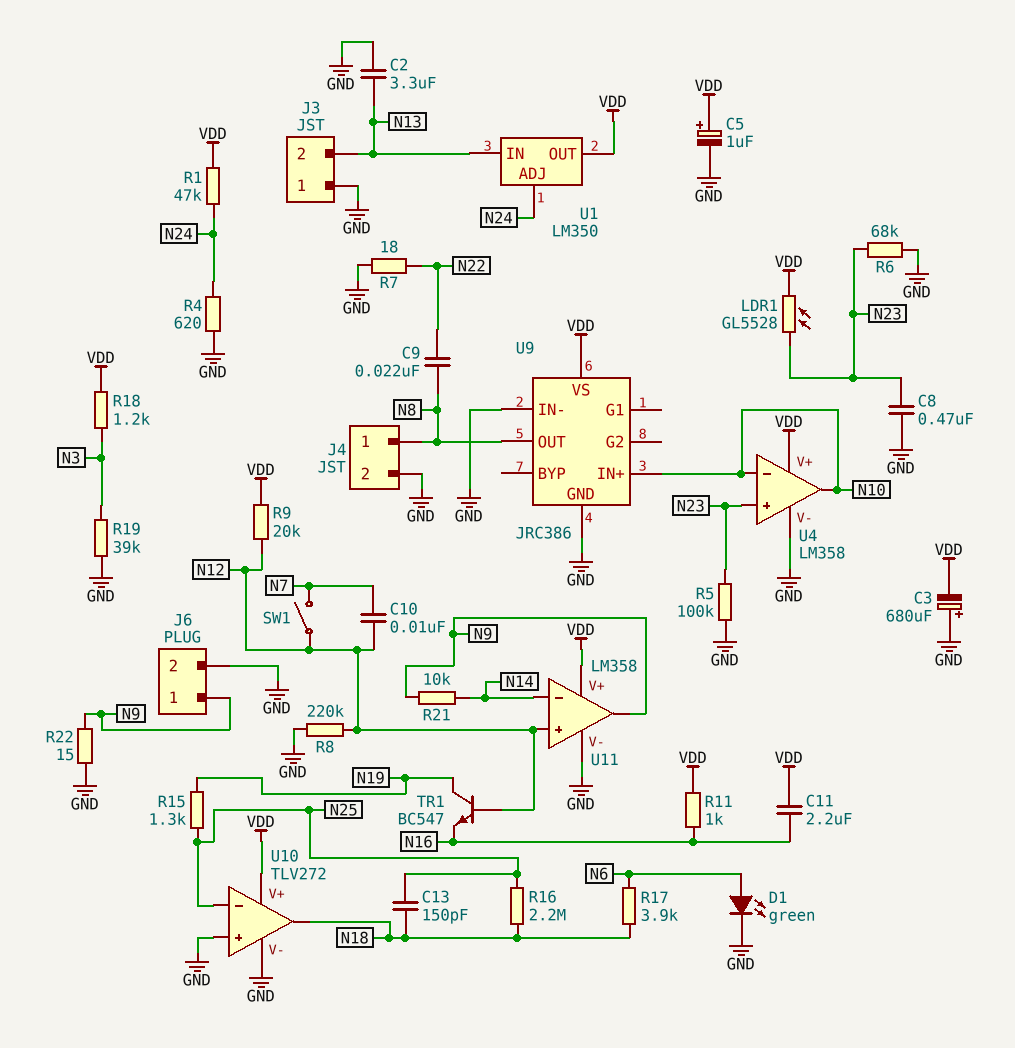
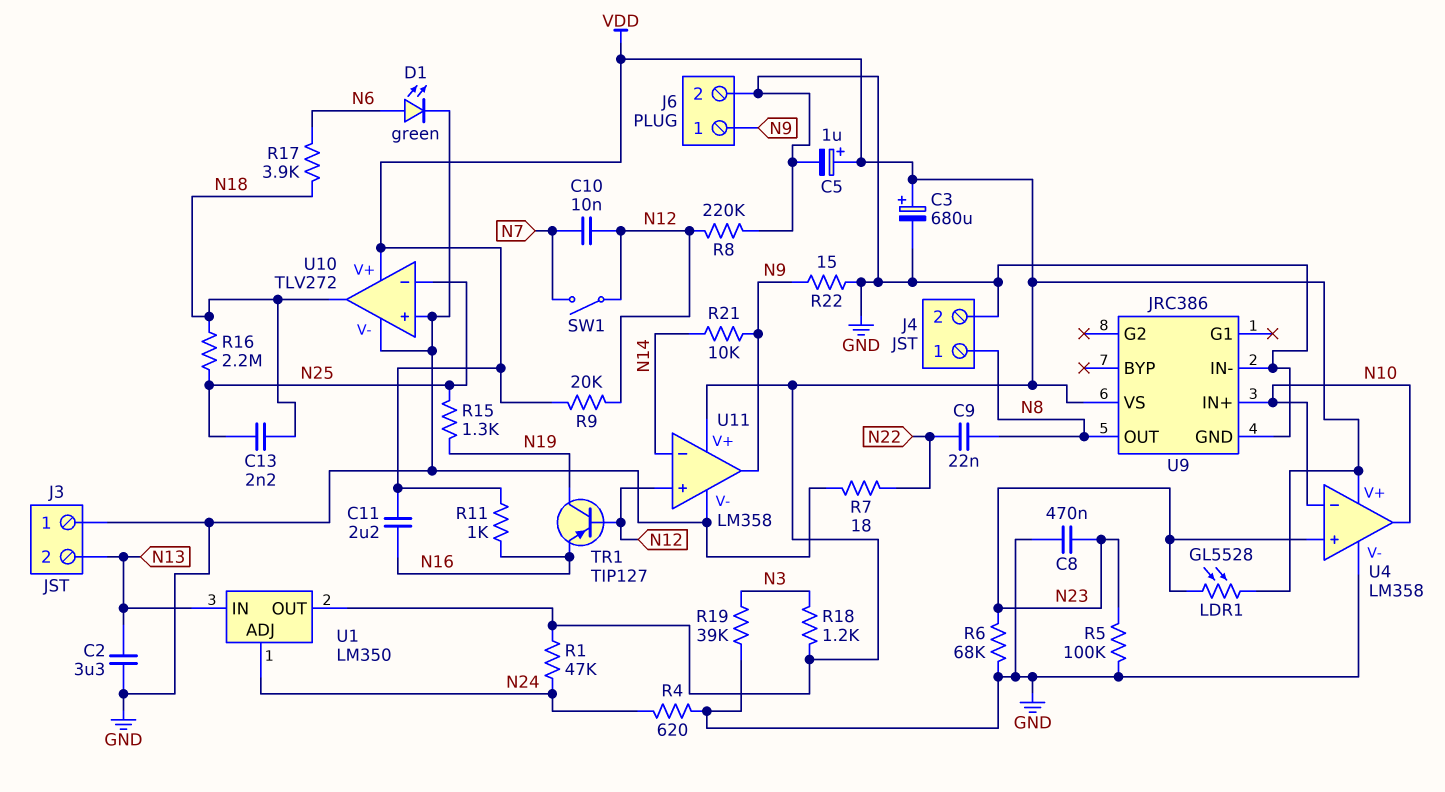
C3: 680uF (plus GND, minus VDD) -> 680uF (plus VDD, minus GND)
C13: 150pF (N18, N25) -> 2.2nF (N18, N25)
TR1: NPN BC547 (B N12, C N19, E N16) -> PNP TIP127 (B N12, C N19, E N16)

